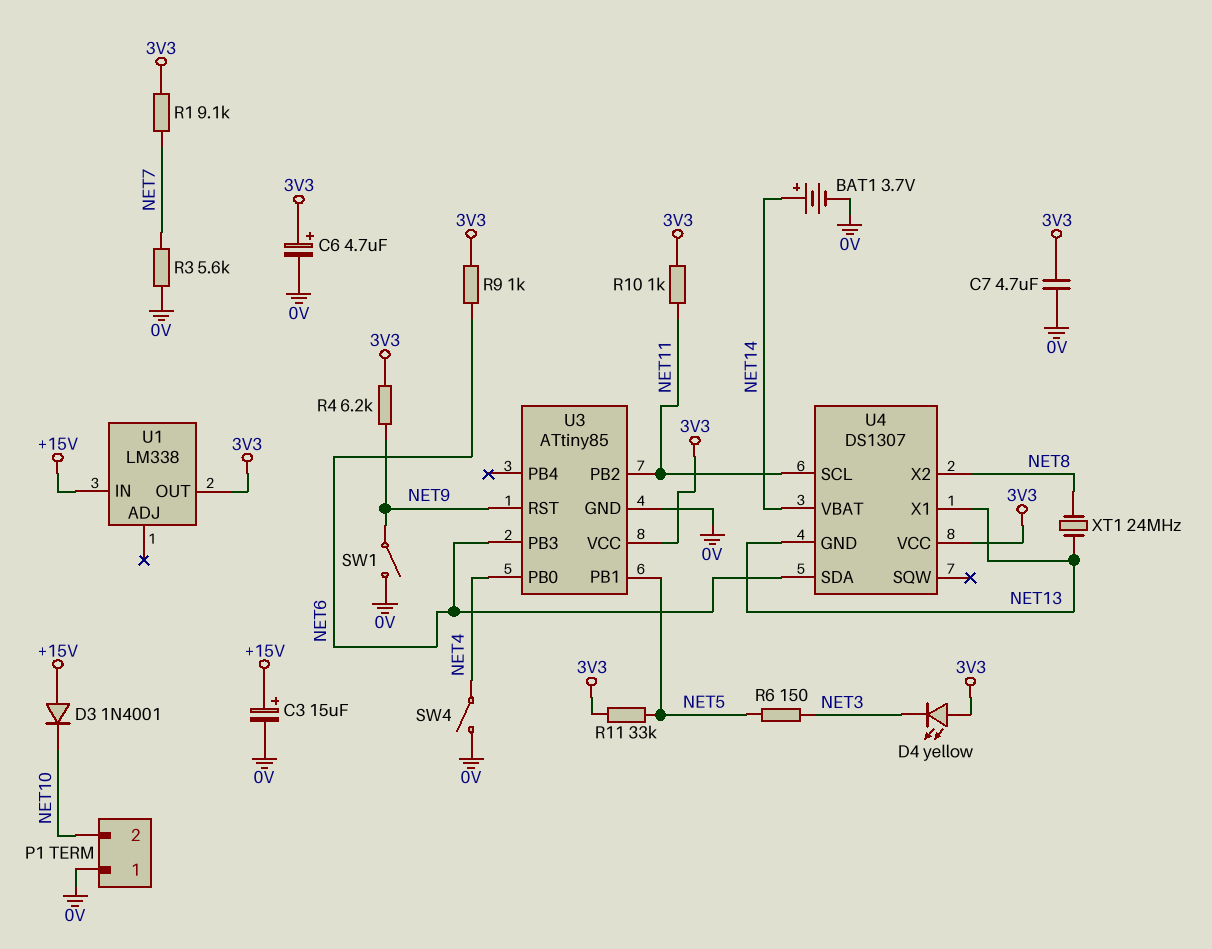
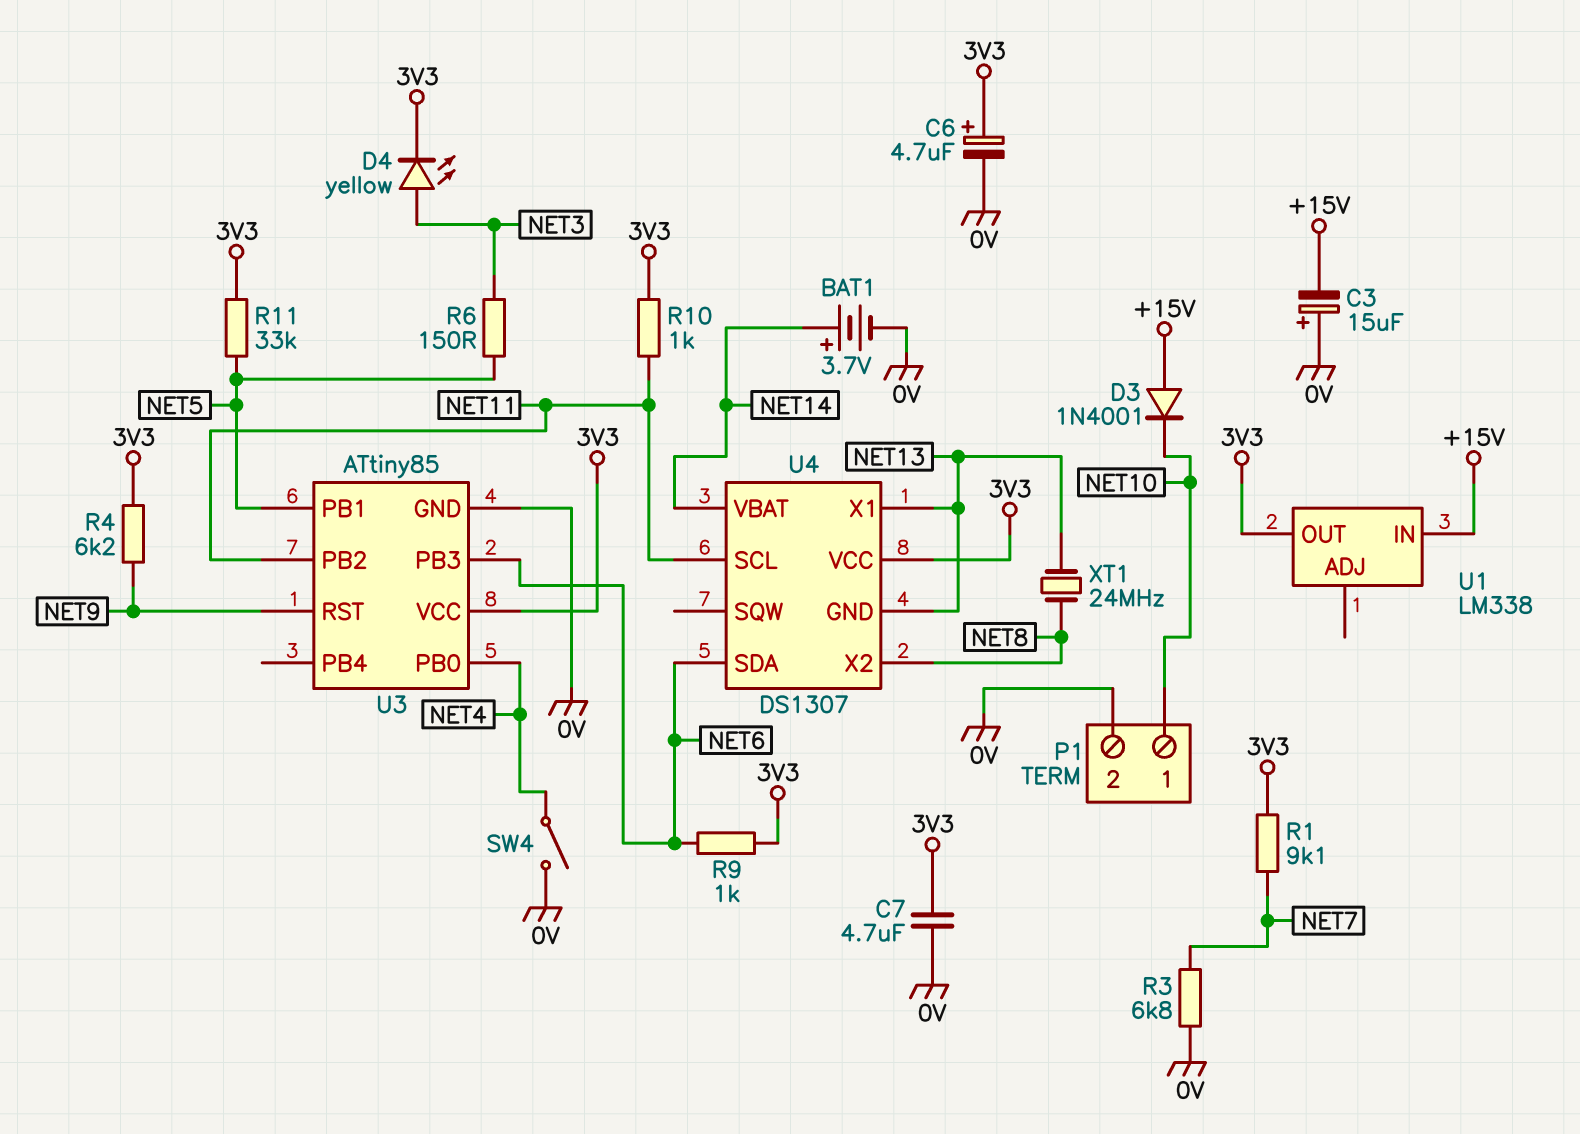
C3: 15uF (plus +15V, minus 0V) -> 15uF (plus 0V, minus +15V)
D4: LED yellow (A 3V3, K NET3) -> LED yellow (A NET3, K 3V3)
P1 pin 1: 0V -> NET10
P1 pin 2: NET10 -> 0V
R3: 5.6k (0V, NET7) -> 6.8k (0V, NET7)
SW1: switch (0V, NET9) -> none

